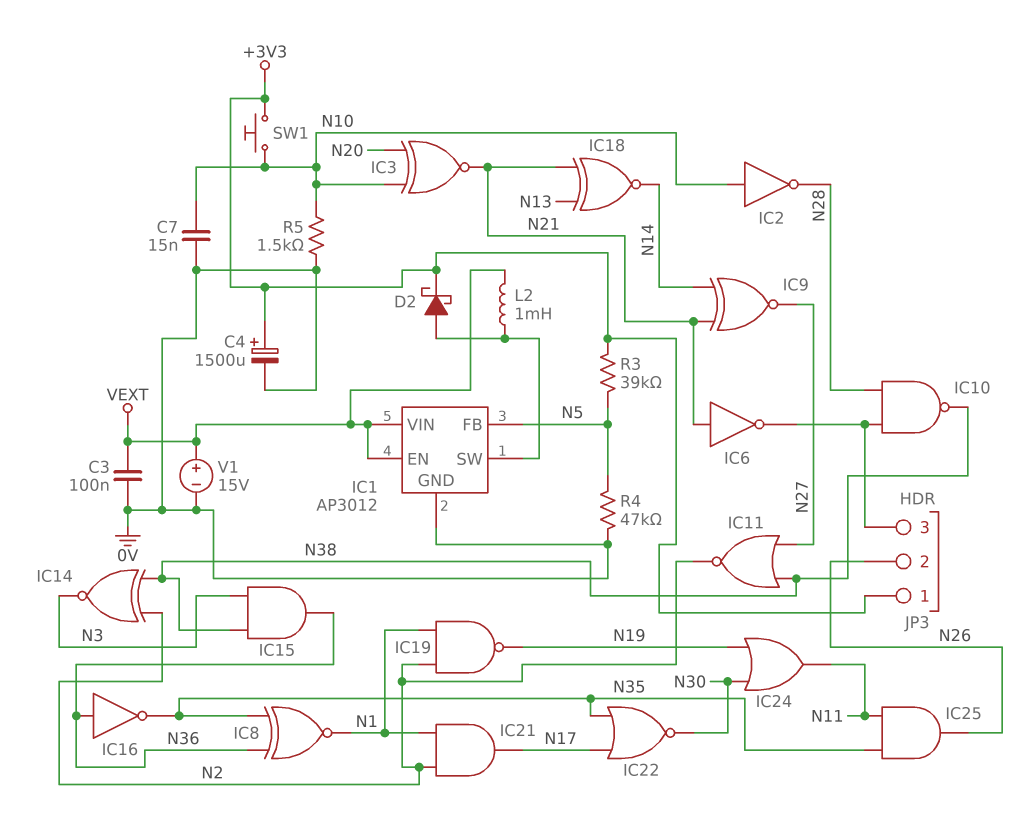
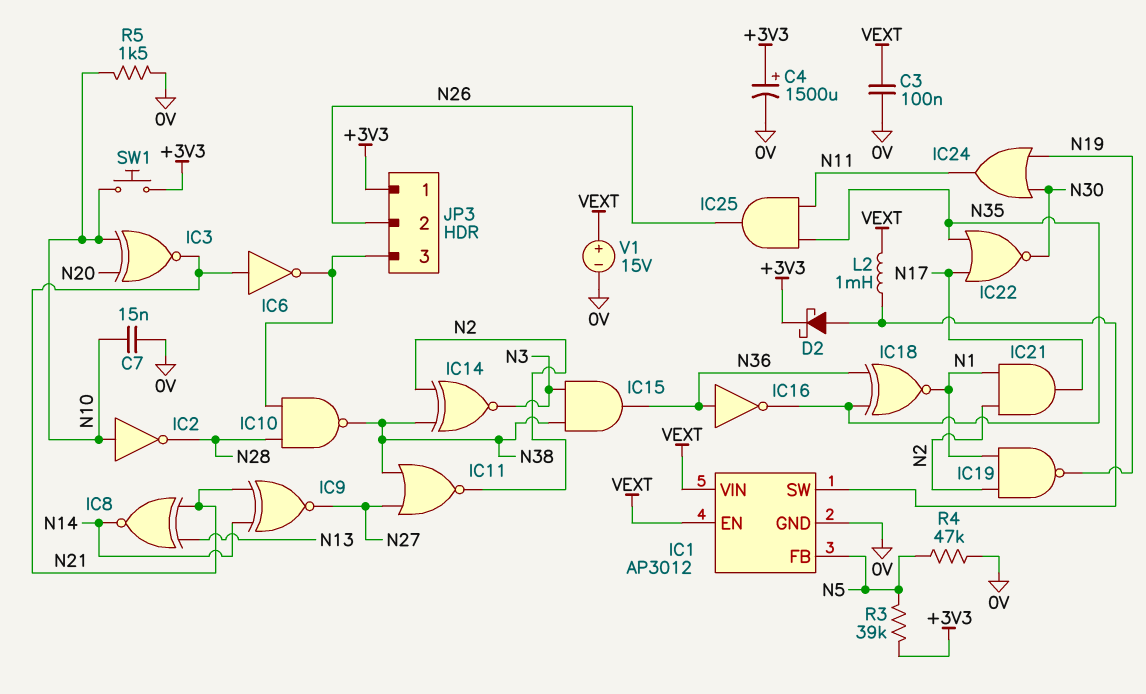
IC8: XNOR (in N35, in N36, out N1) -> XNOR (in N13, in N21, out N14)
IC18: XNOR (in N13, in N21, out N14) -> XNOR (in N35, in N36, out N1)

